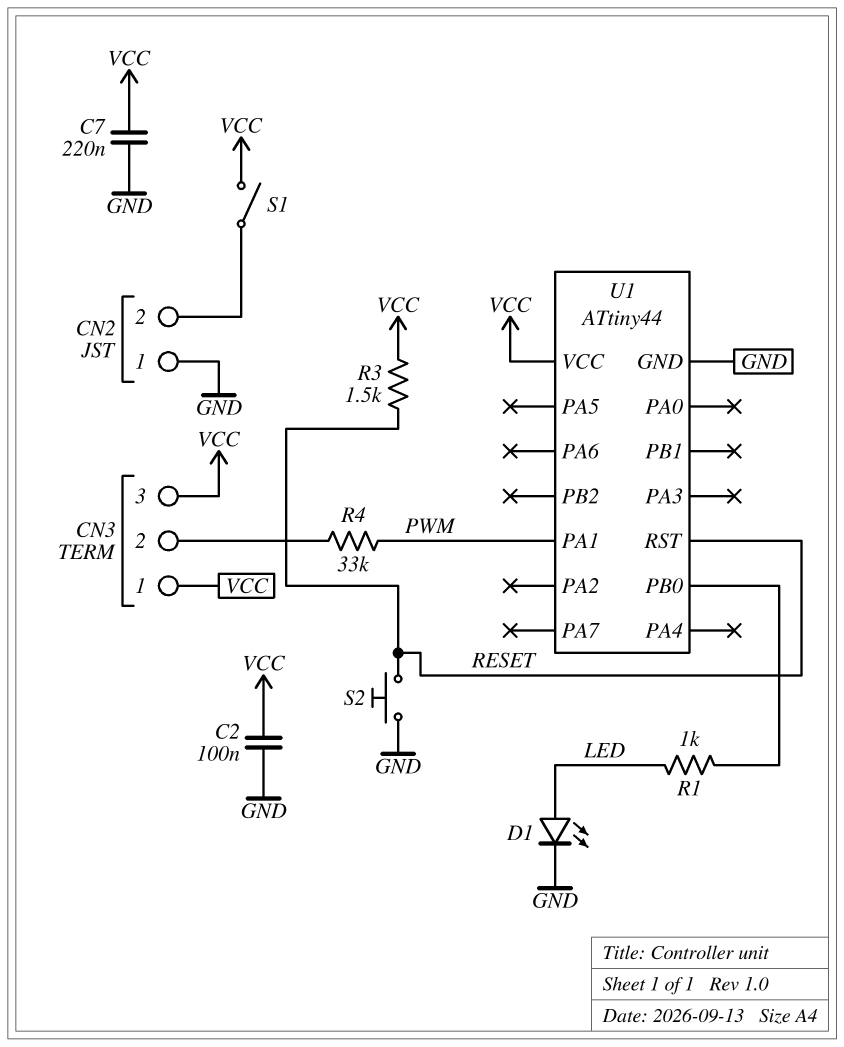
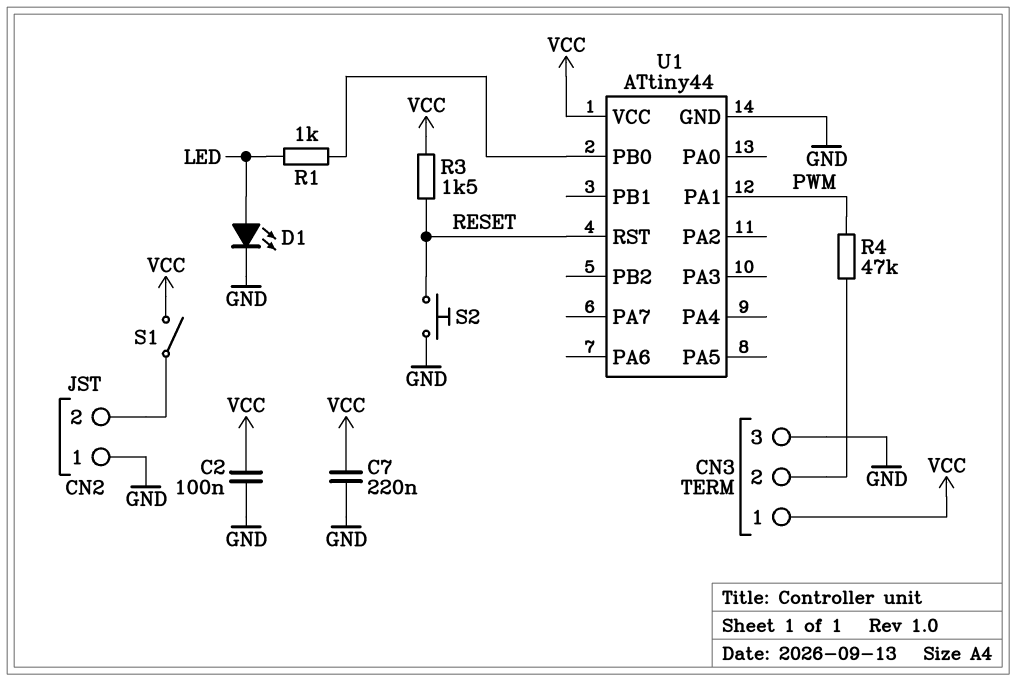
CN3 pin 3: VCC -> GND
R4: 33k (CN3/2, PWM) -> 47k (CN3/2, PWM)

